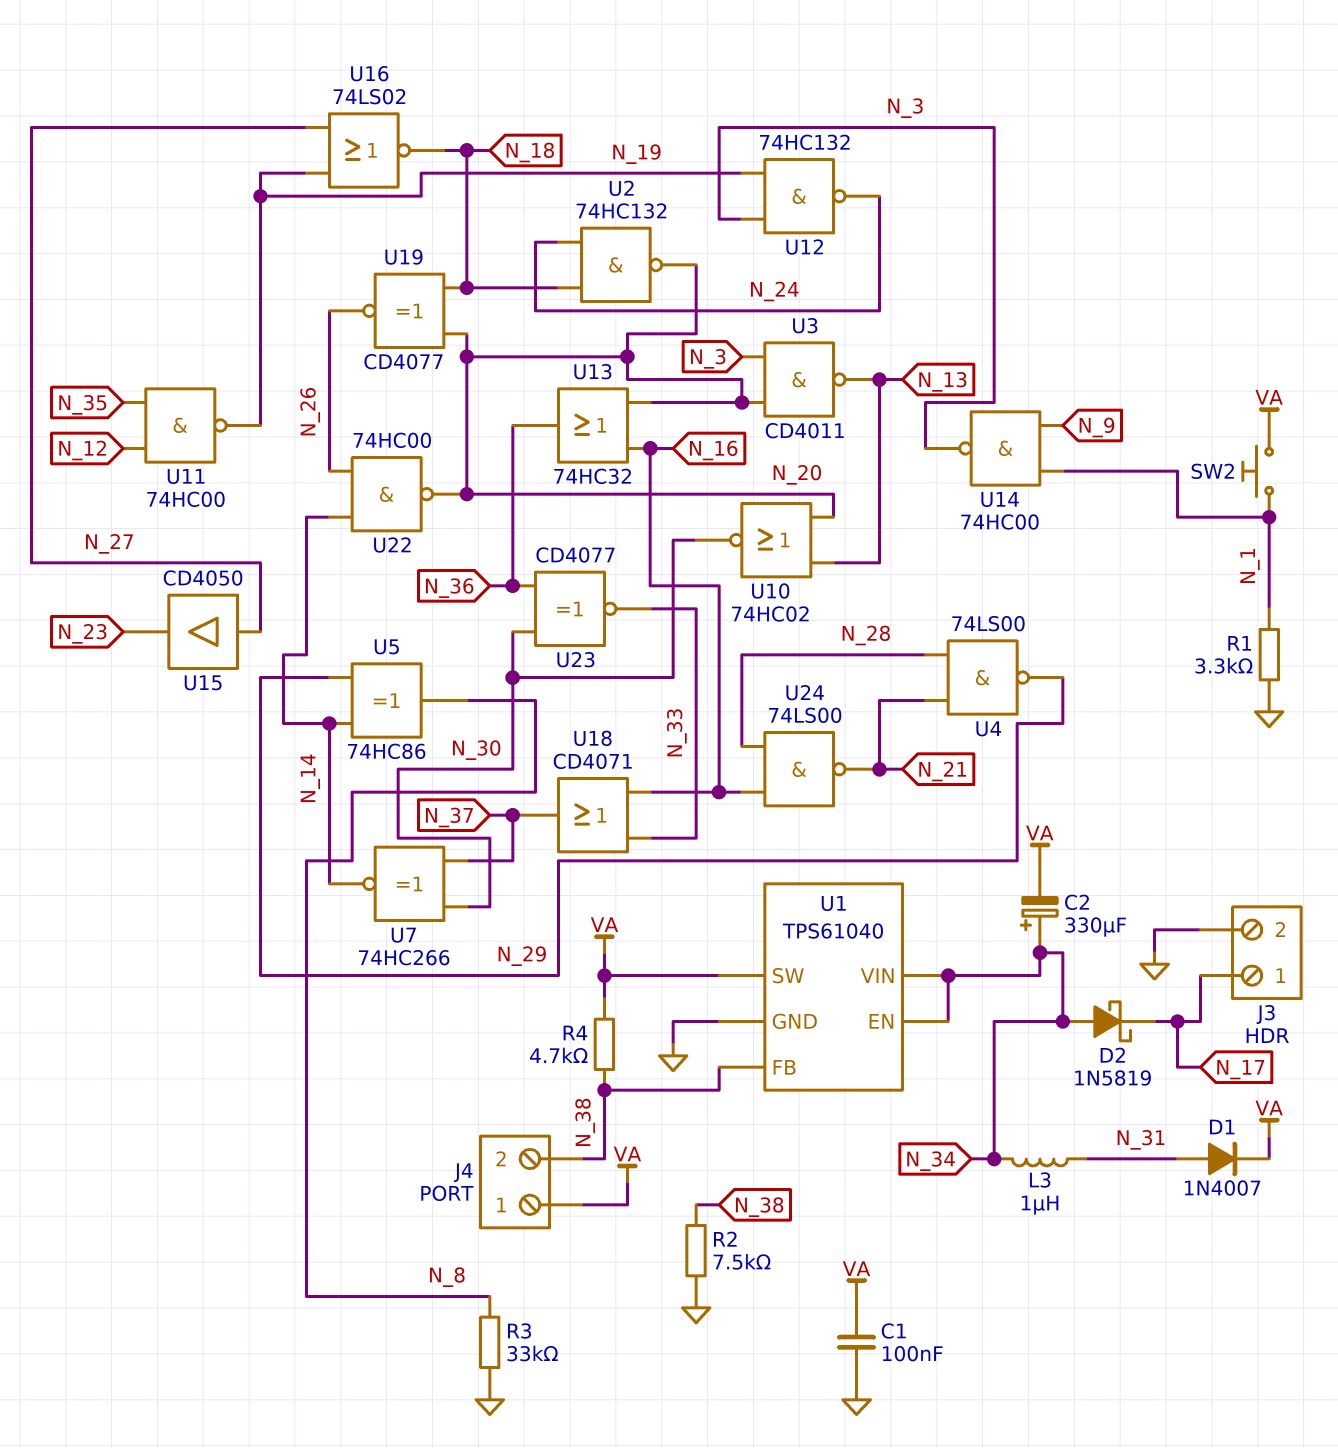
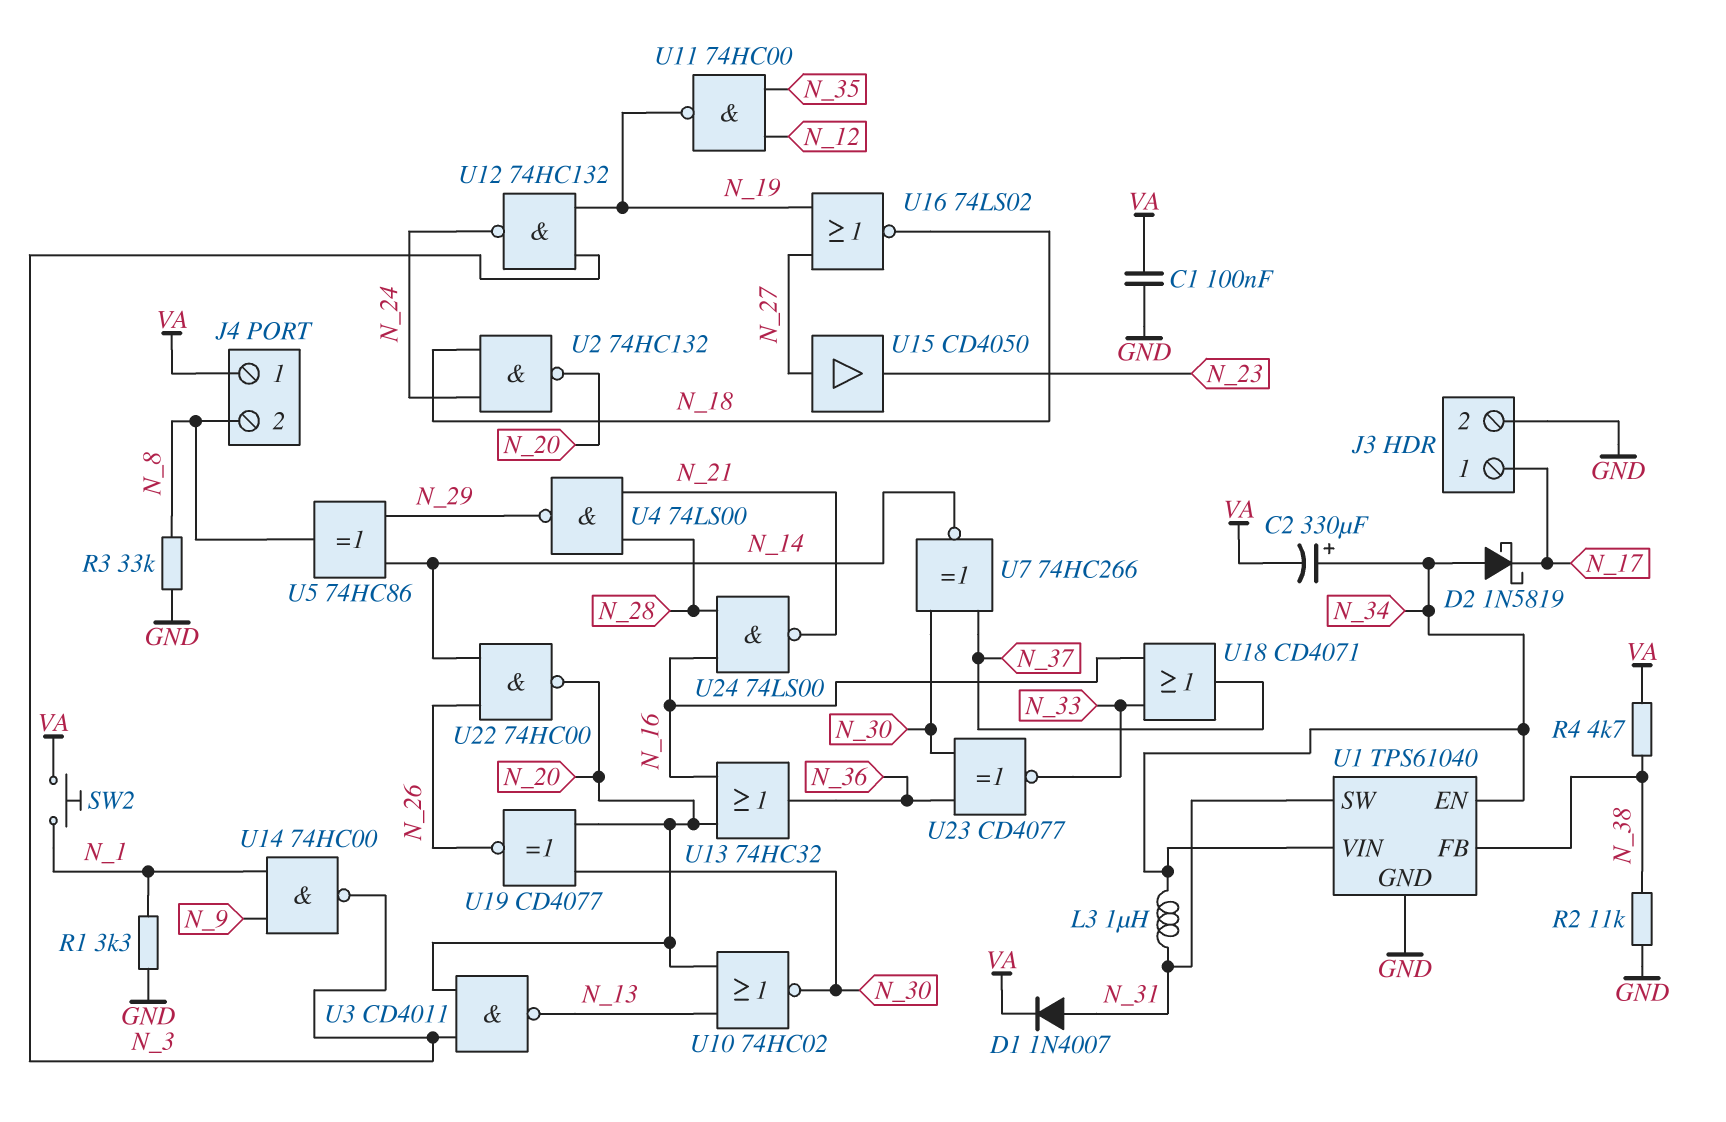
J4 pin 2: N_38 -> N_8
R2: 7.5k (GND, N_38) -> 11k (GND, N_38)
U1 pin SW: VA -> N_31
U19: XNOR CD4077 (in N_18, in N_20, out N_26) -> XNOR CD4077 (in N_20, in N_30, out N_26)

